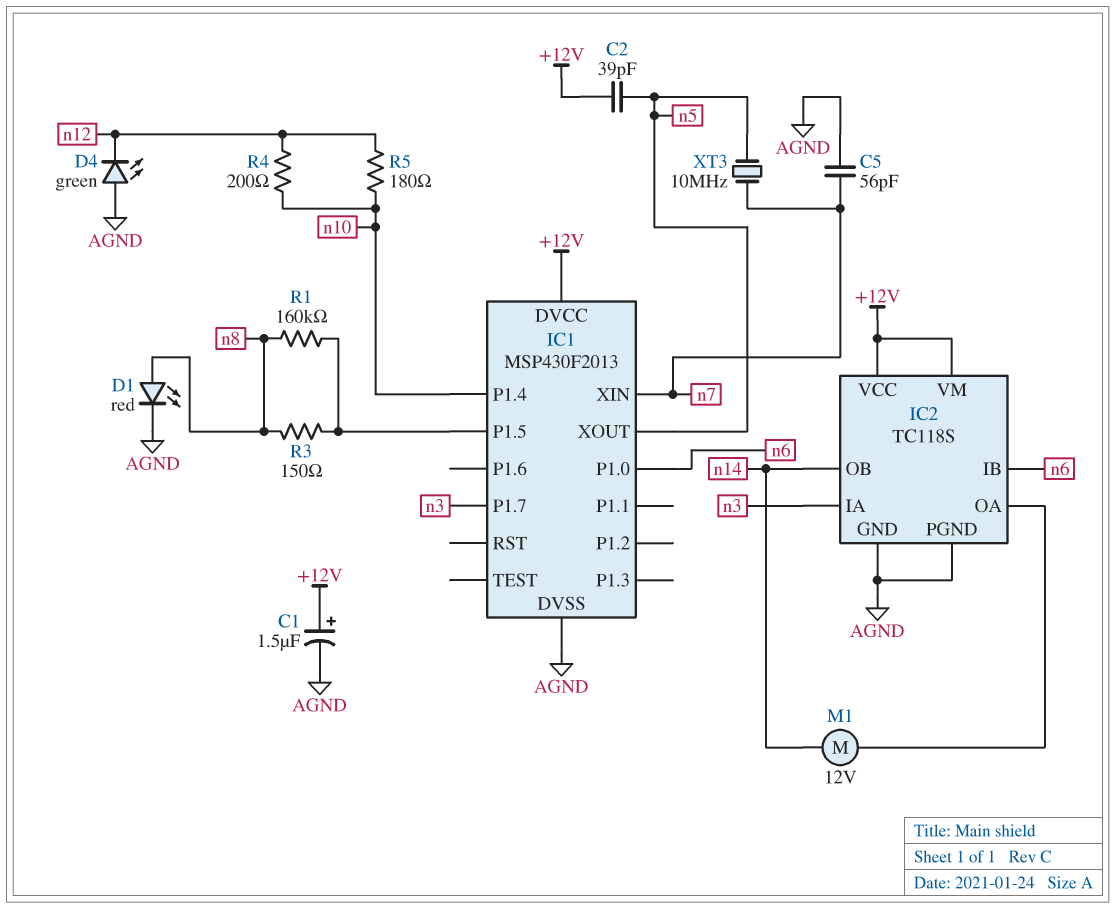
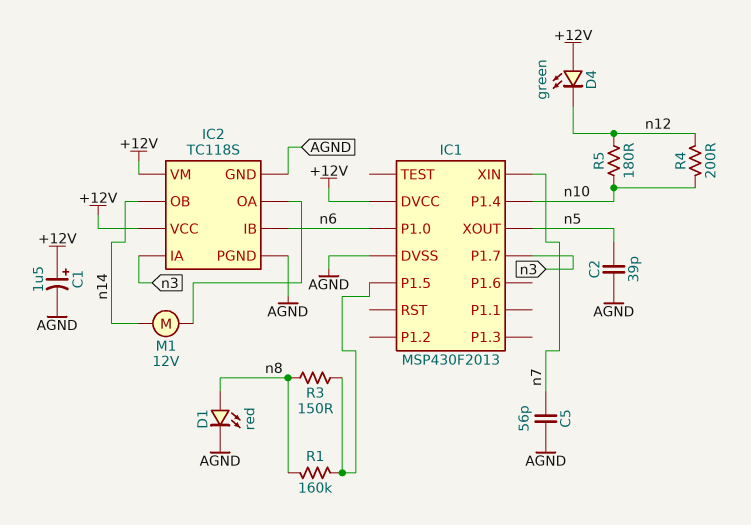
C2: 39pF (+12V, n5) -> 39pF (AGND, n5)
D4: LED green (A AGND, K n12) -> LED green (A +12V, K n12)
XT3: 10MHz (n5, n7) -> none

